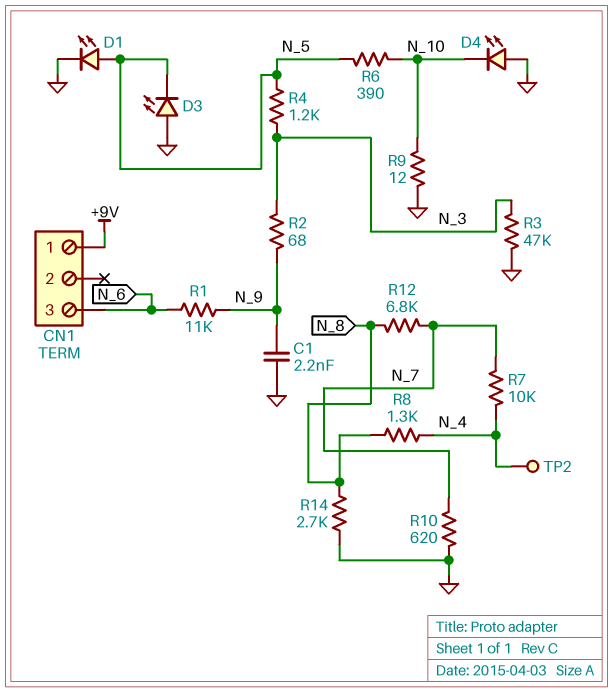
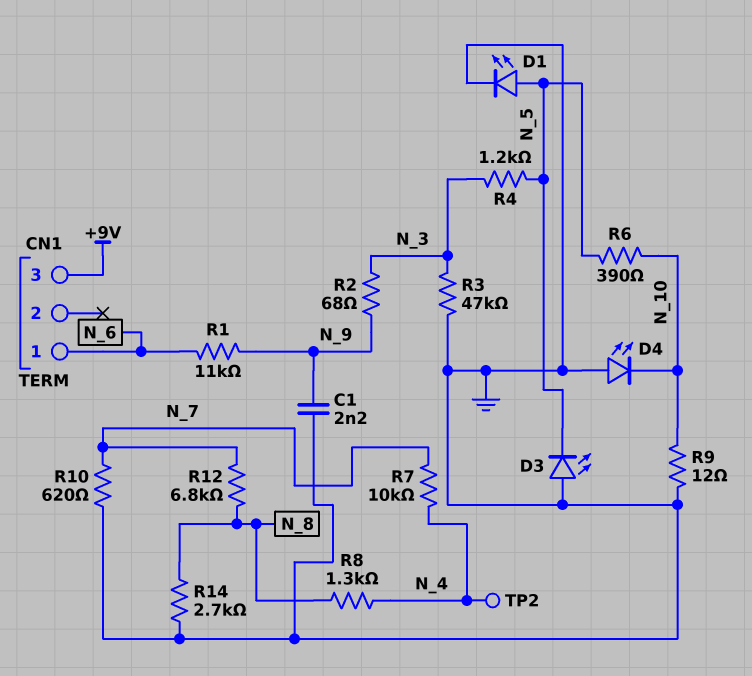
CN1 pin 1: +9V -> N_6
CN1 pin 3: N_6 -> +9V

